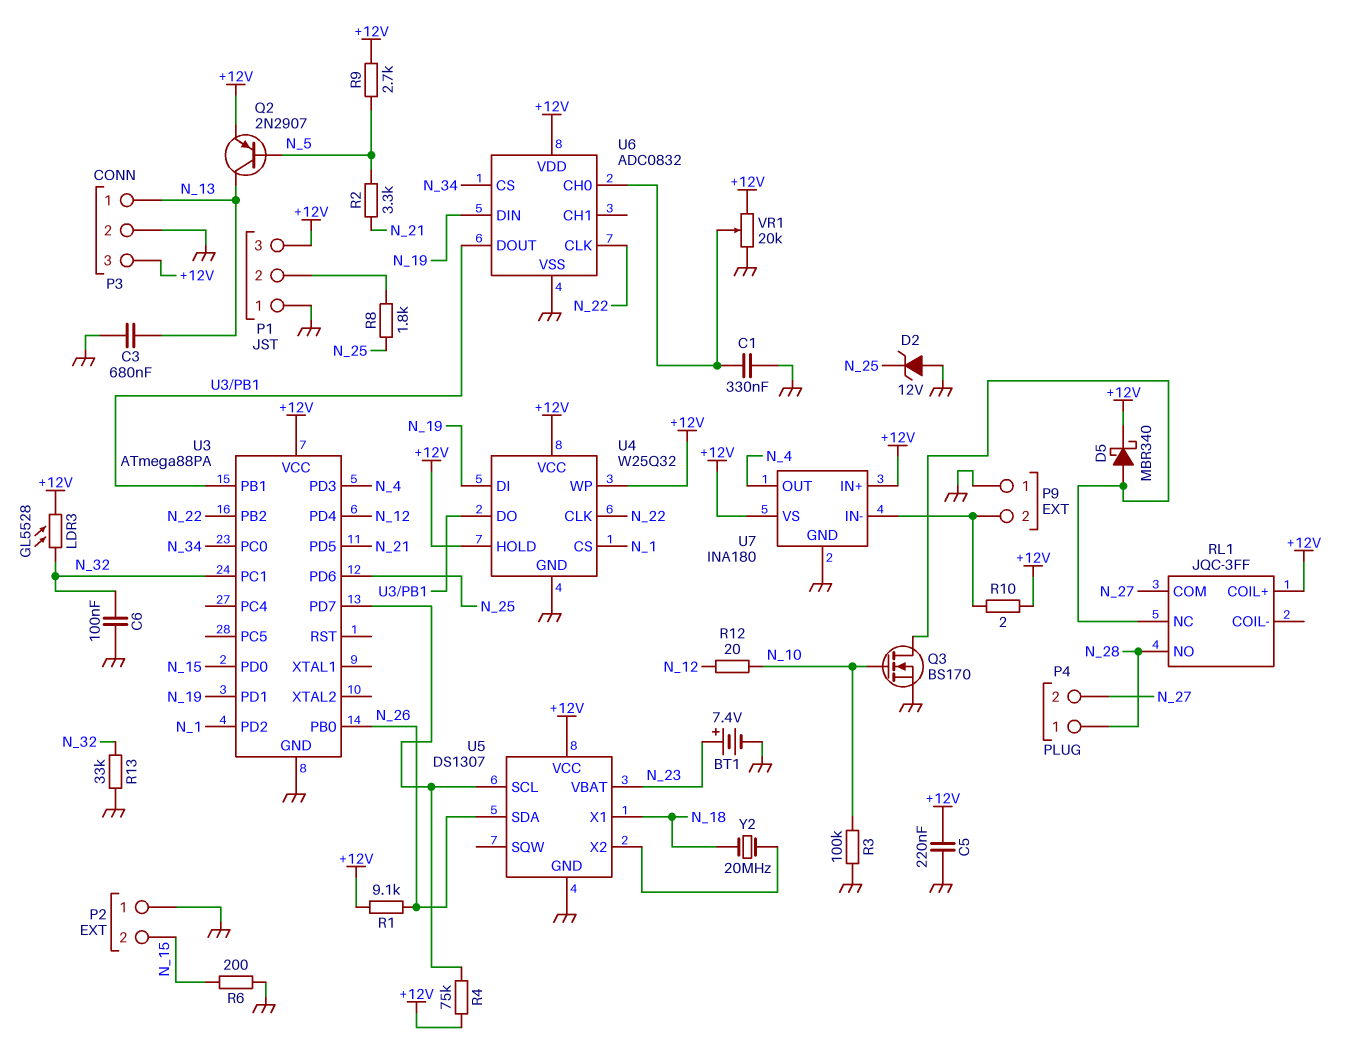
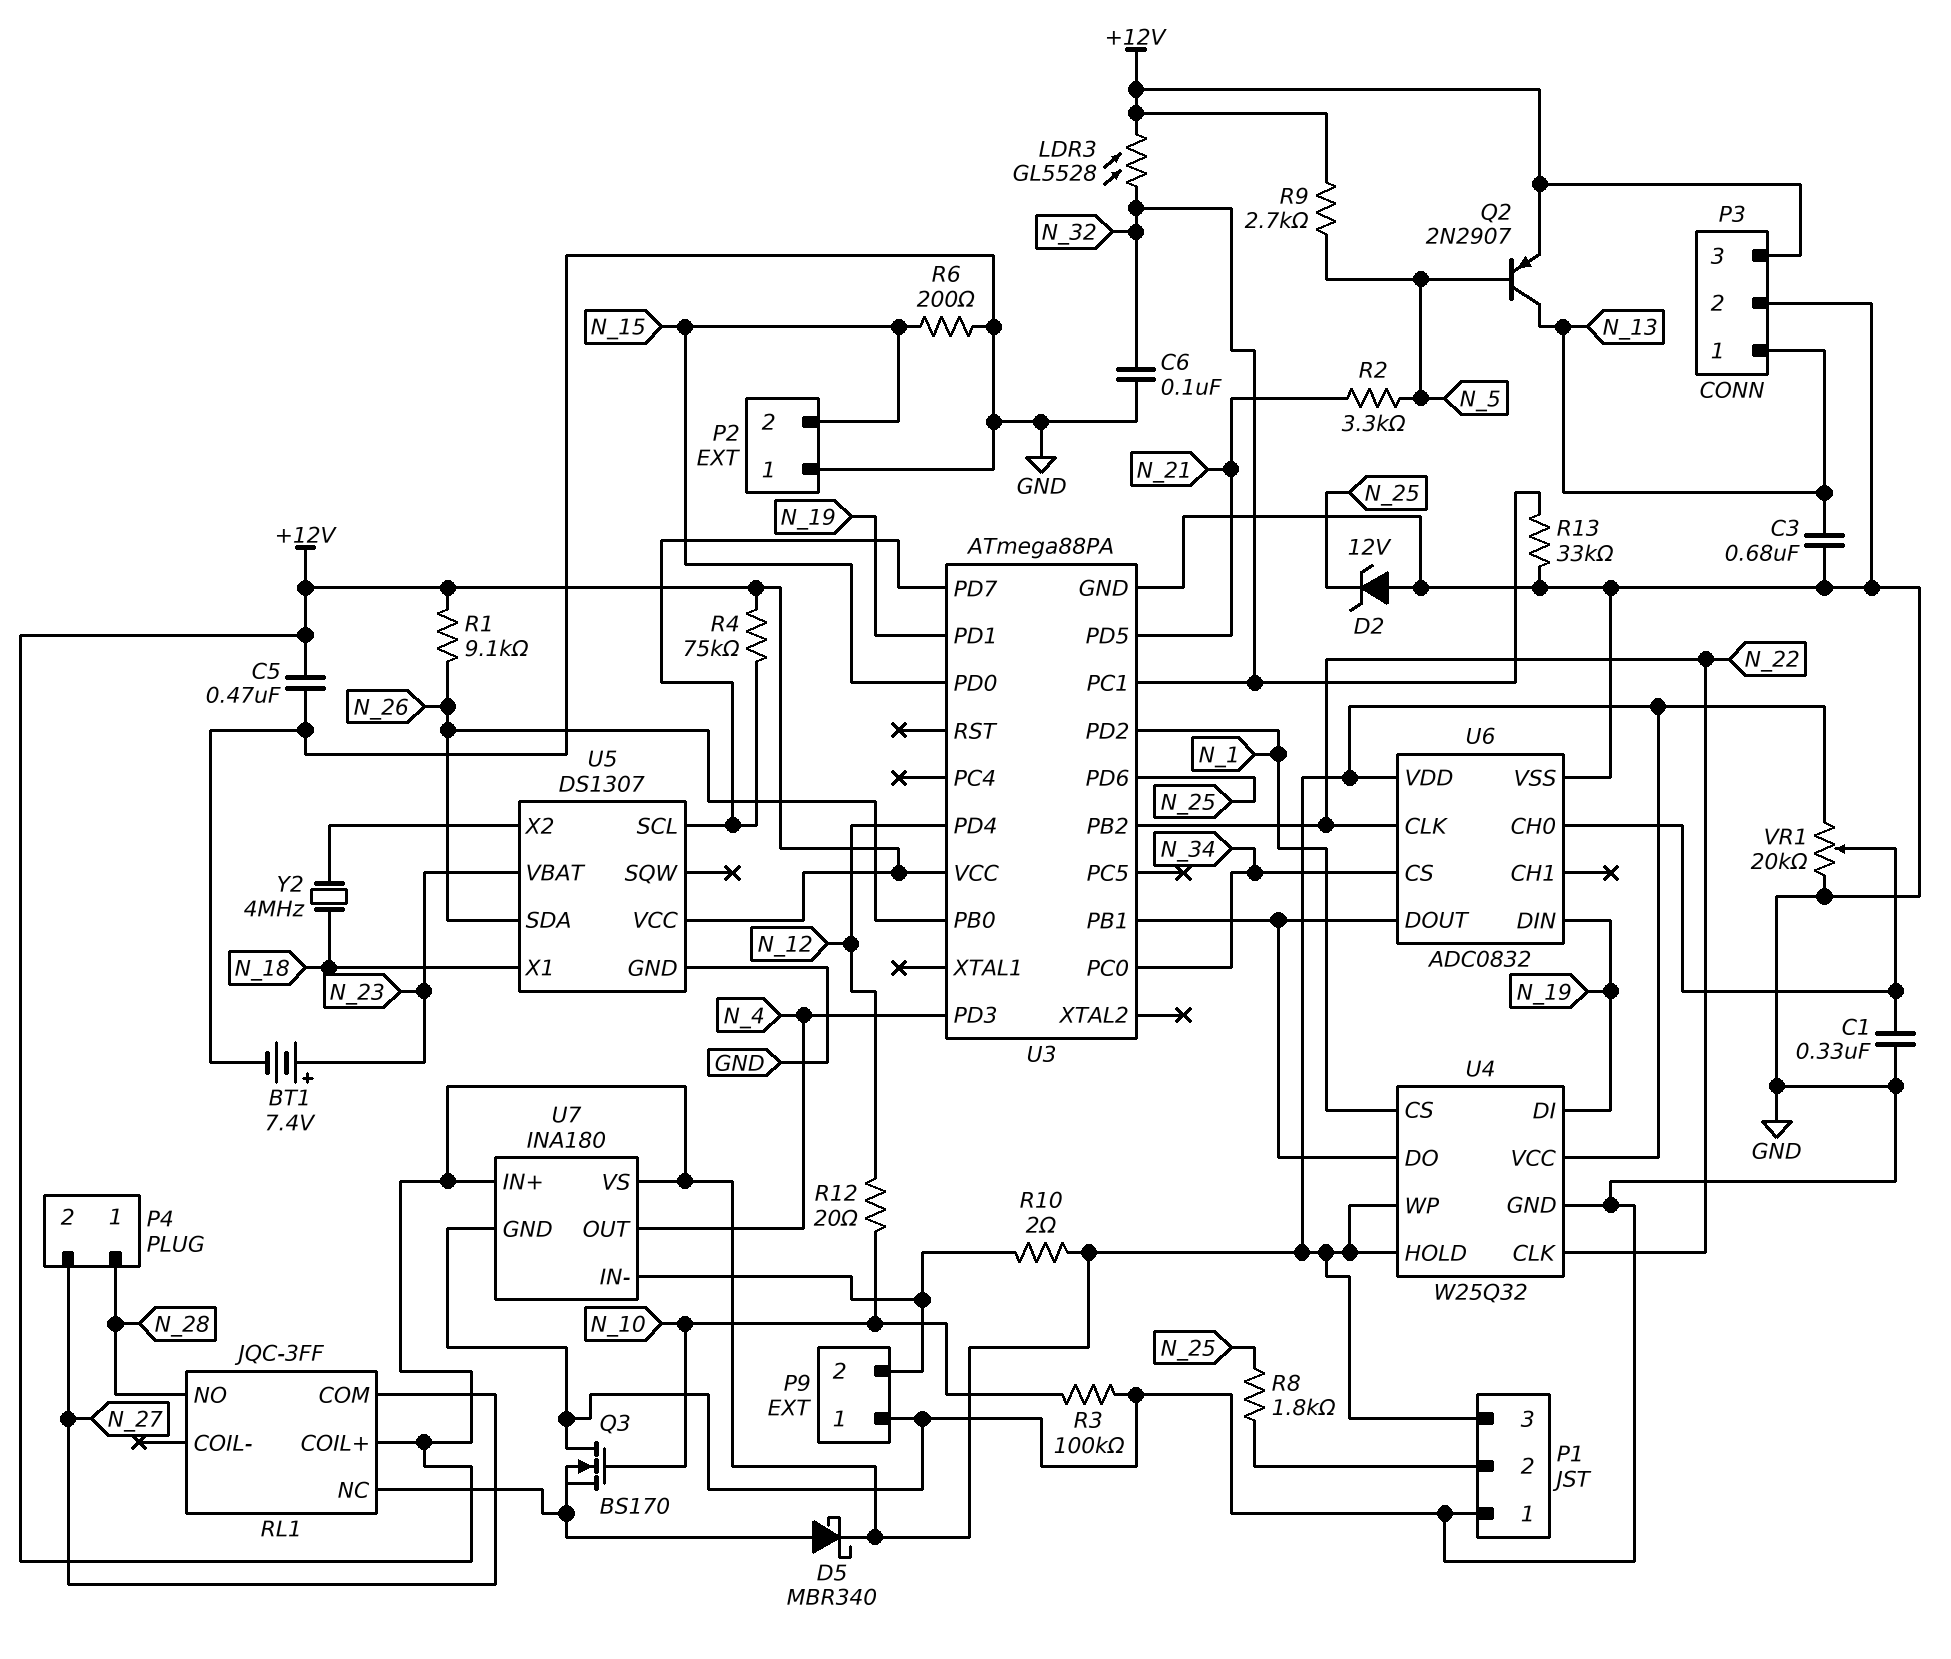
C5: 220nF (+12V, GND) -> 470nF (+12V, GND)
Q3: NMOS BS170 (G N_10, D RL1/NC, S GND) -> NMOS BS170 (G N_10, D GND, S RL1/NC)
Y2: 20MHz (N_18, U5/X2) -> 4MHz (N_18, U5/X2)

